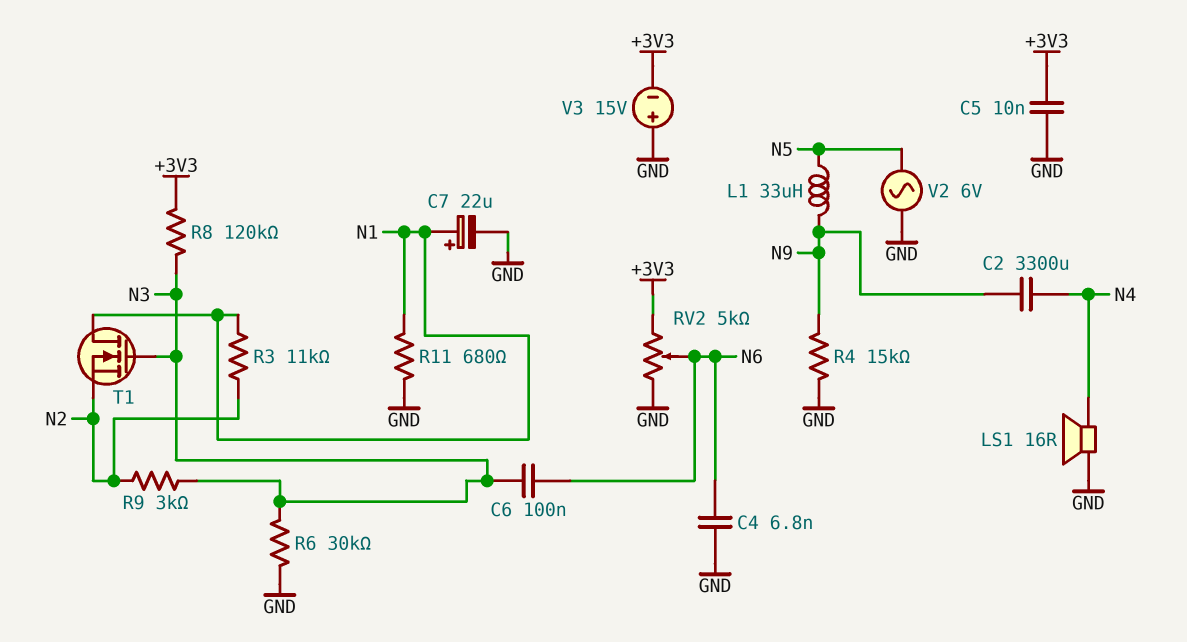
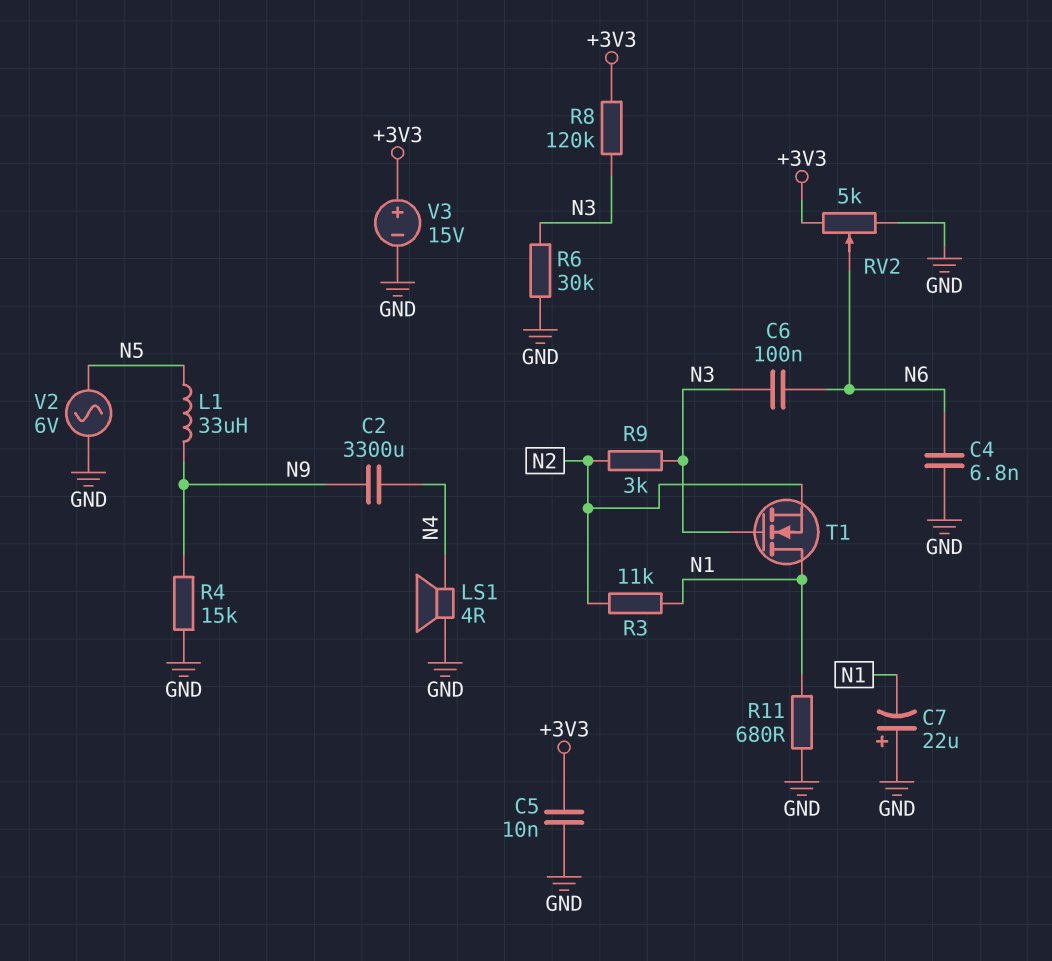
C7: 22uF (plus N1, minus GND) -> 22uF (plus GND, minus N1)
LS1: speaker 16R (GND, N4) -> speaker 4R (GND, N4)
V3: 15V (plus GND, minus +3V3) -> 15V (plus +3V3, minus GND)

